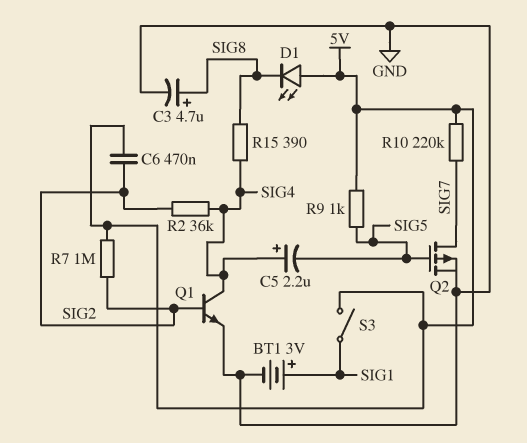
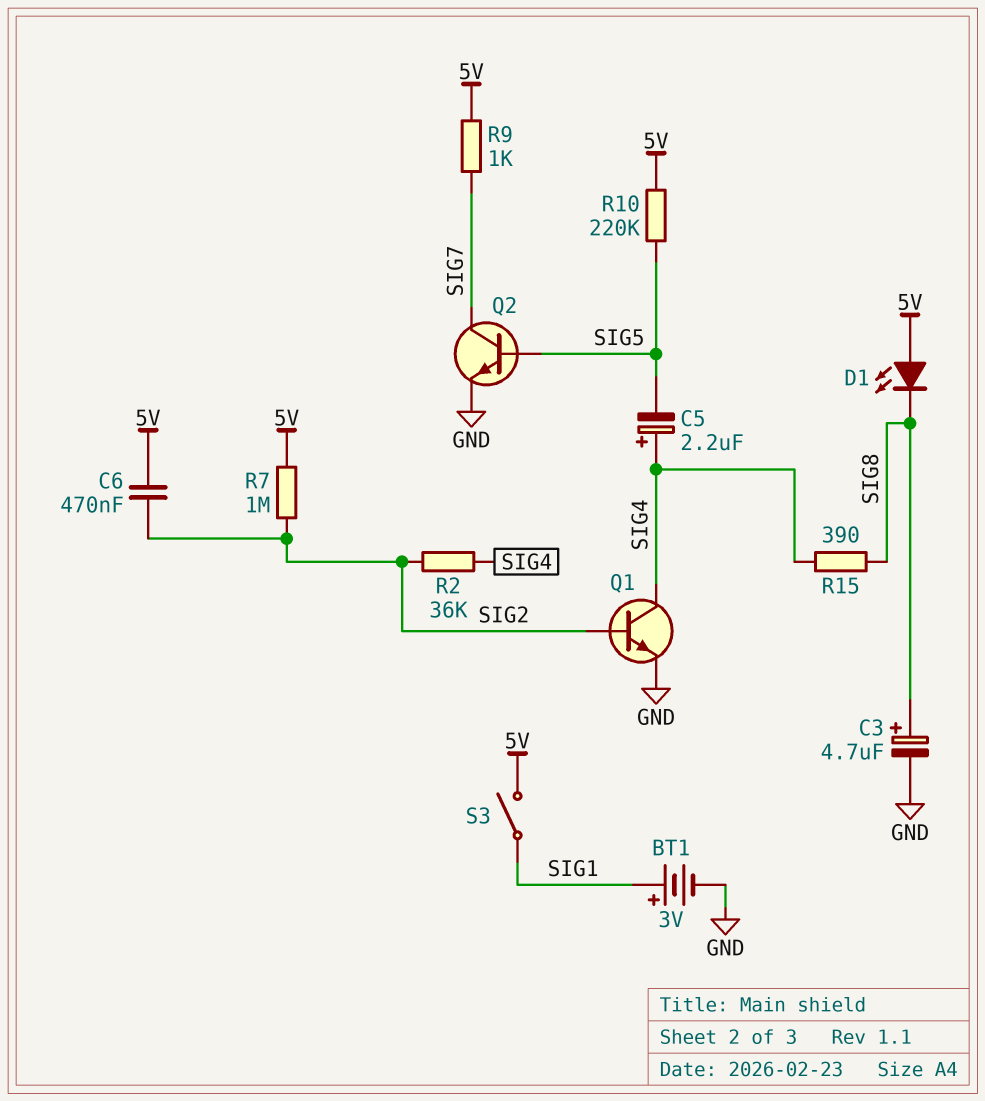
Q2: PMOS (G SIG5, D SIG7, S GND) -> NPN (B SIG5, C SIG7, E GND)
R9: 1k (5V, SIG5) -> 1k (5V, SIG7)
R10: 220k (5V, SIG7) -> 220k (5V, SIG5)

